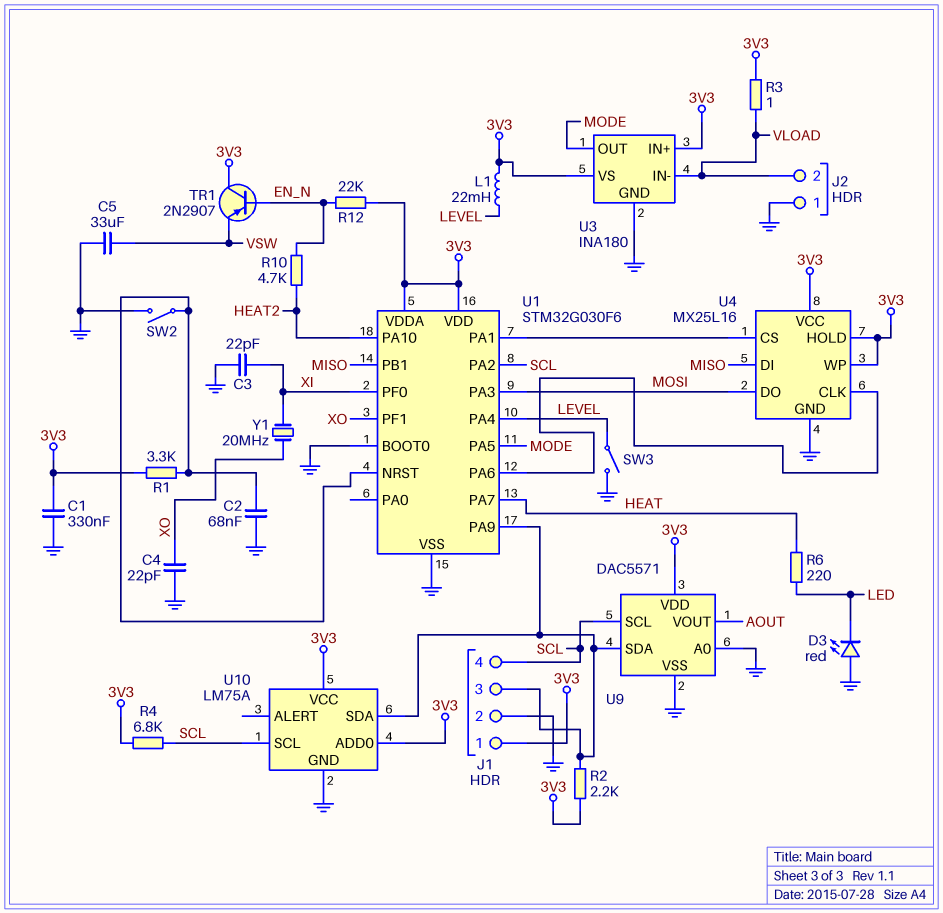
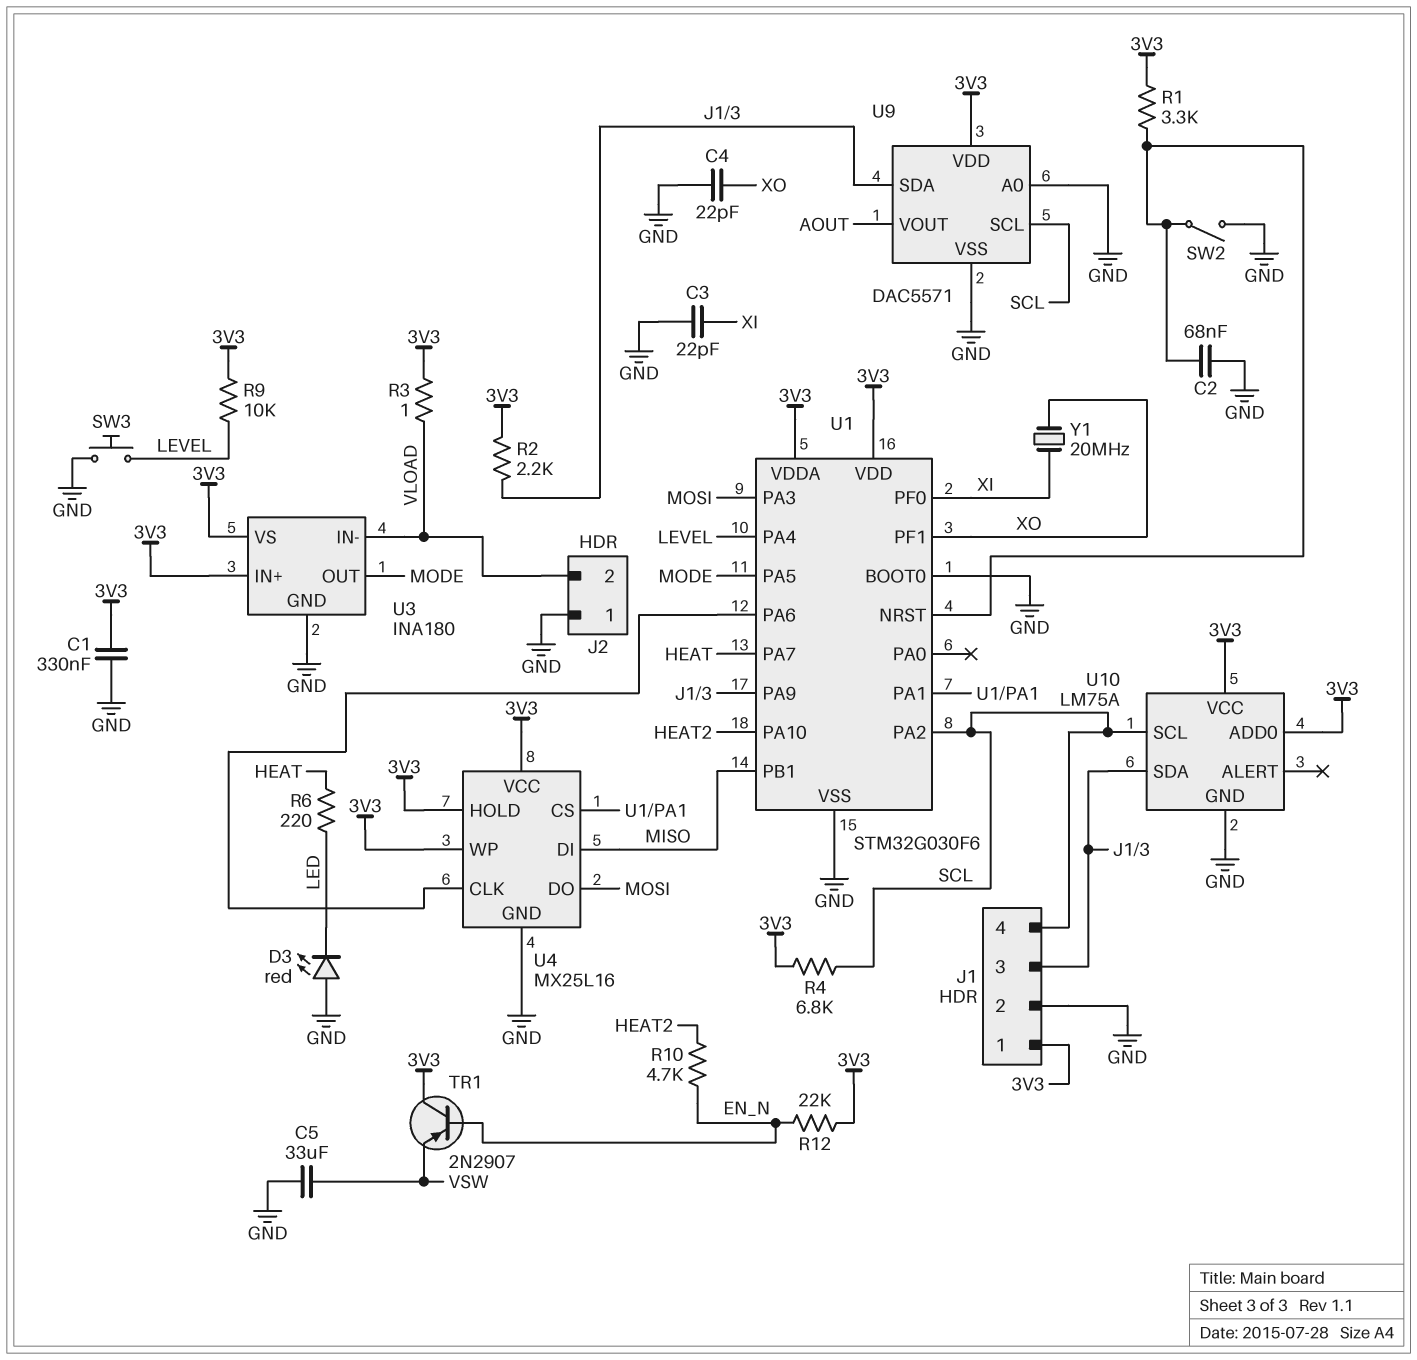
L1: 22mH (3V3, LEVEL) -> none
R9: none -> 10k (3V3, LEVEL)
SW3: switch (GND, LEVEL) -> button (GND, LEVEL)

